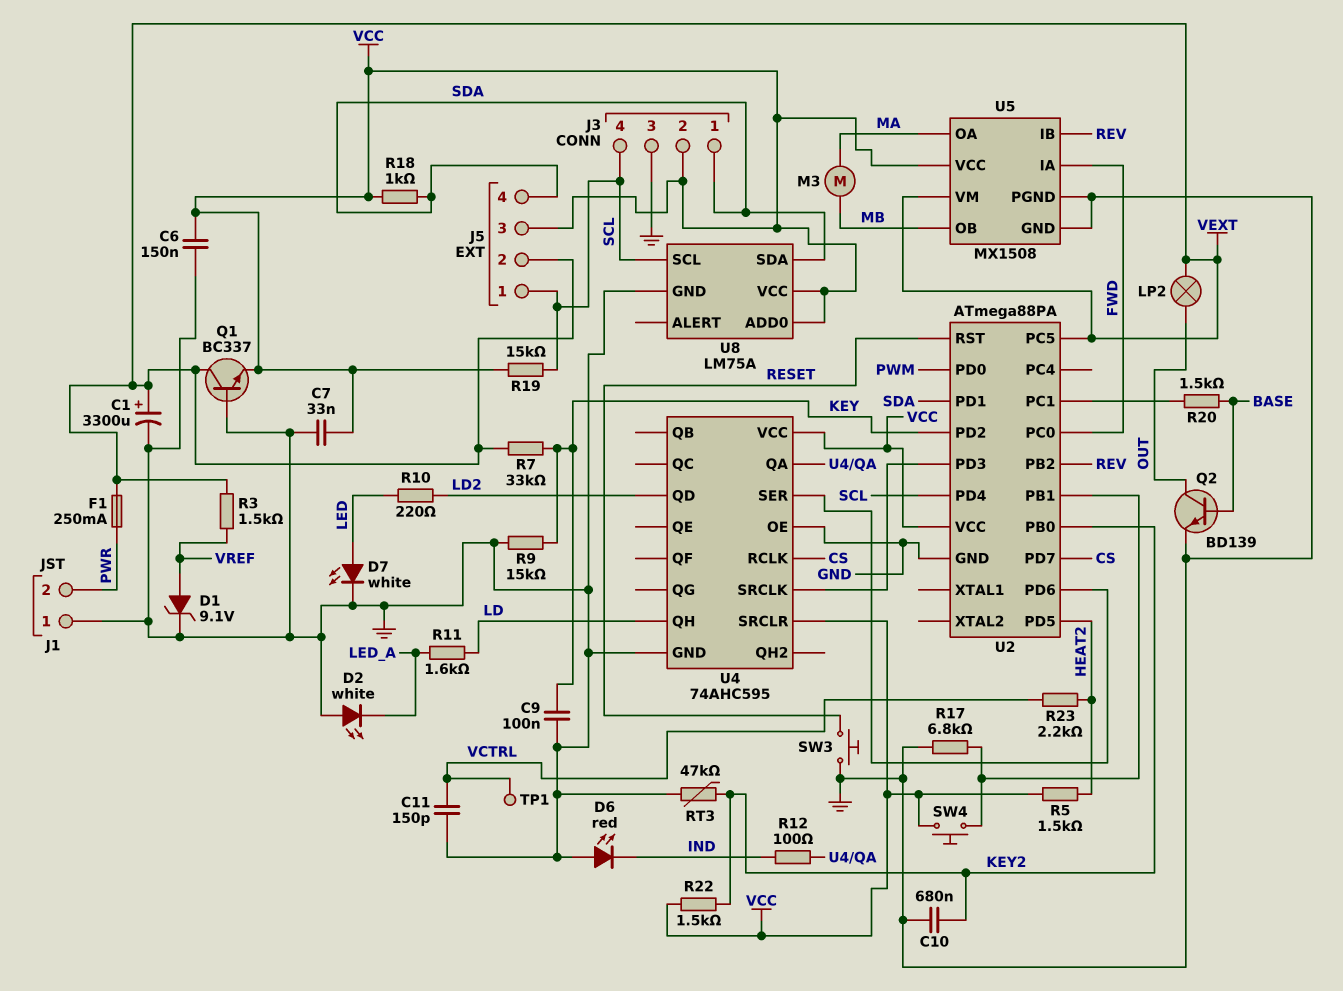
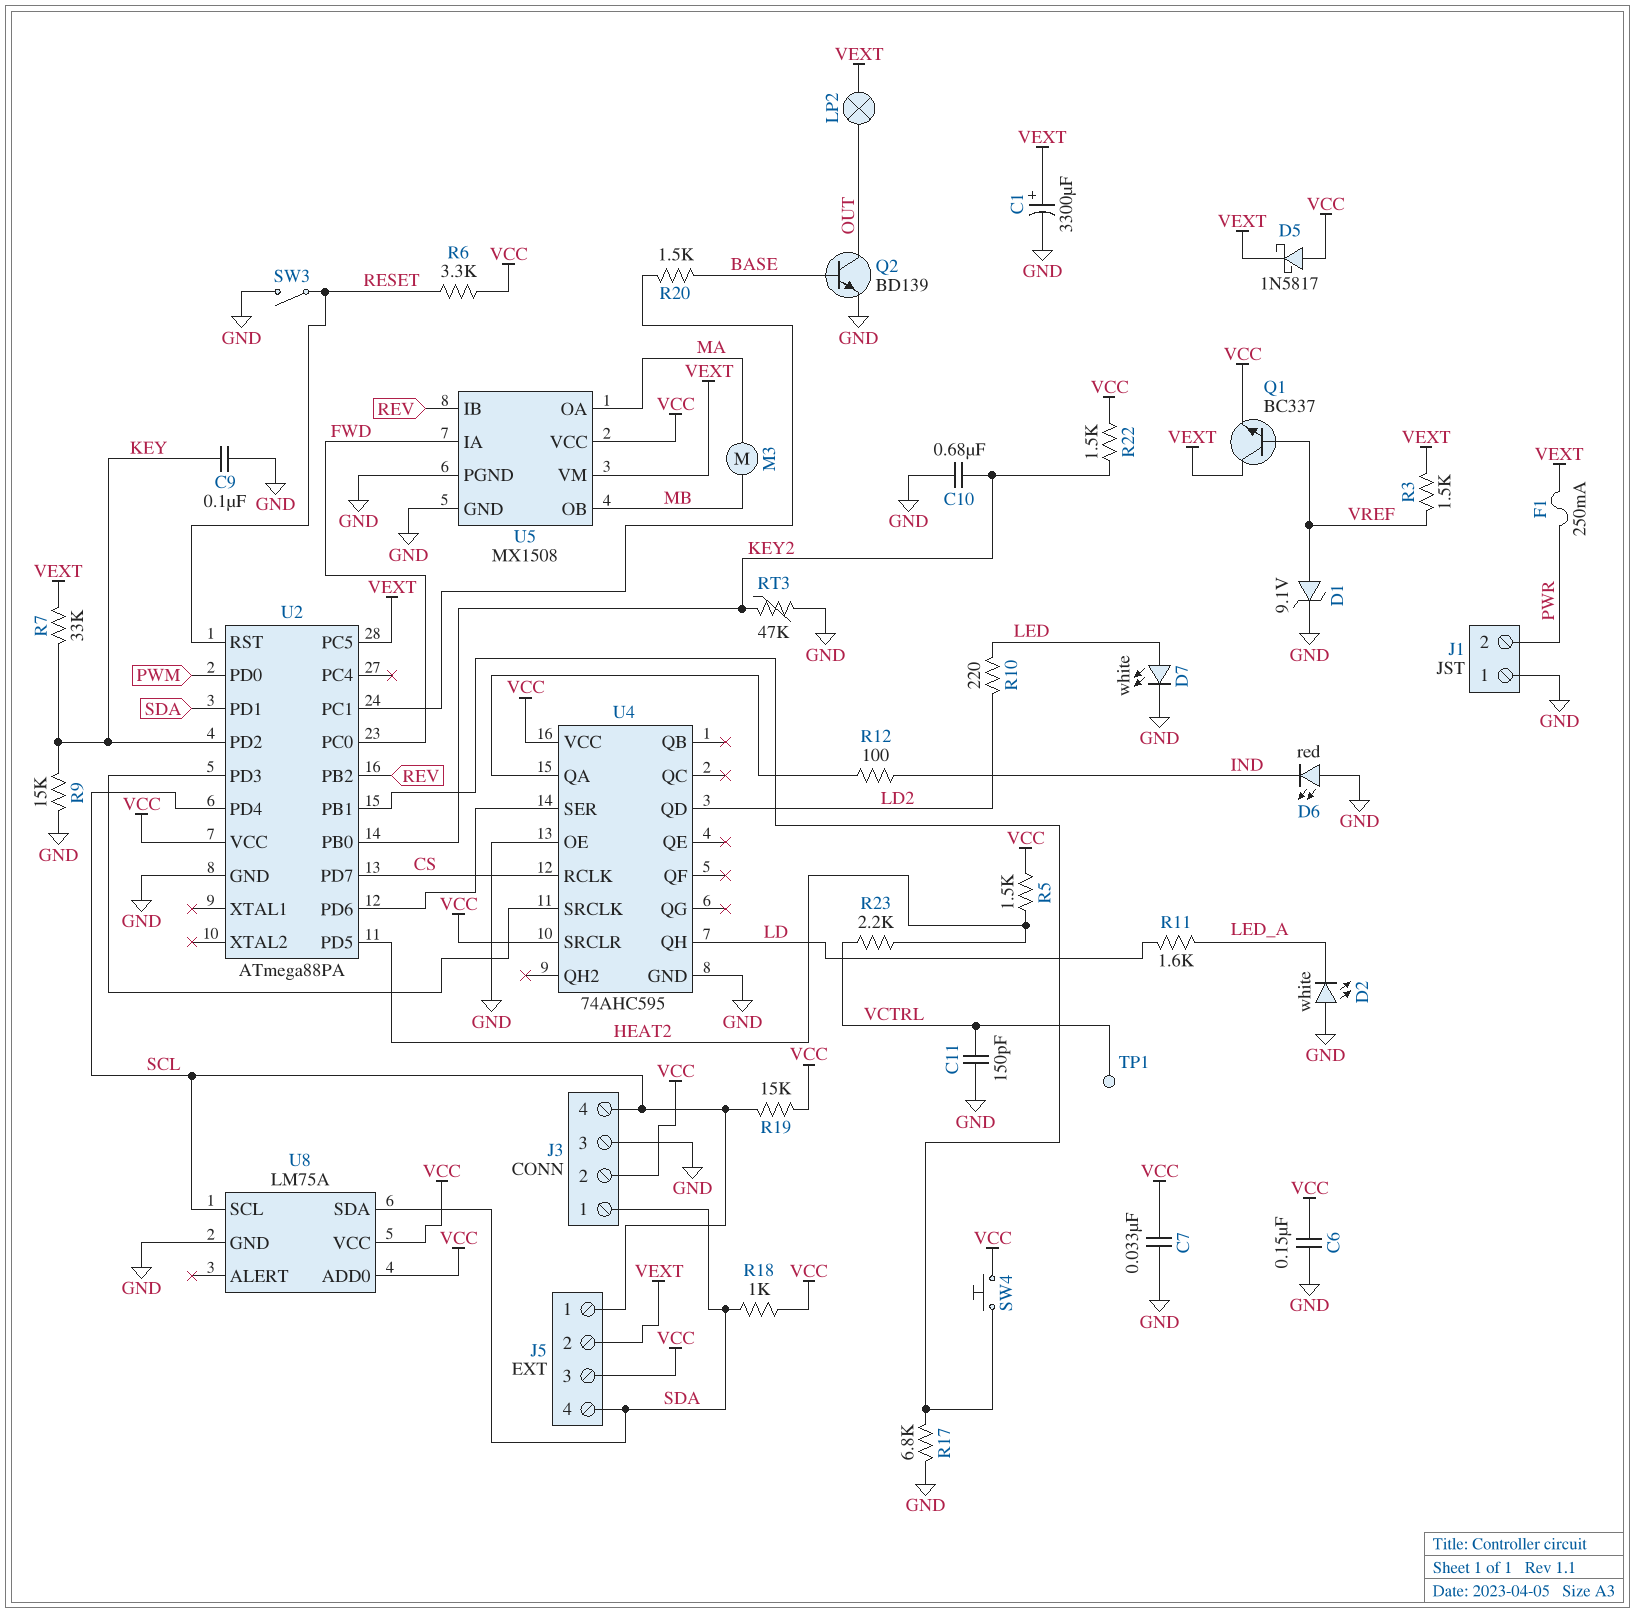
D5: none -> schottky 1N5817 (A VCC, K VEXT)
Q1: NPN BC337 (B GND, C VEXT, E VCC) -> NPN BC337 (B VREF, C VEXT, E VCC)
R6: none -> 3.3k (RESET, VCC)
SW3: button (GND, RESET) -> switch (GND, RESET)

